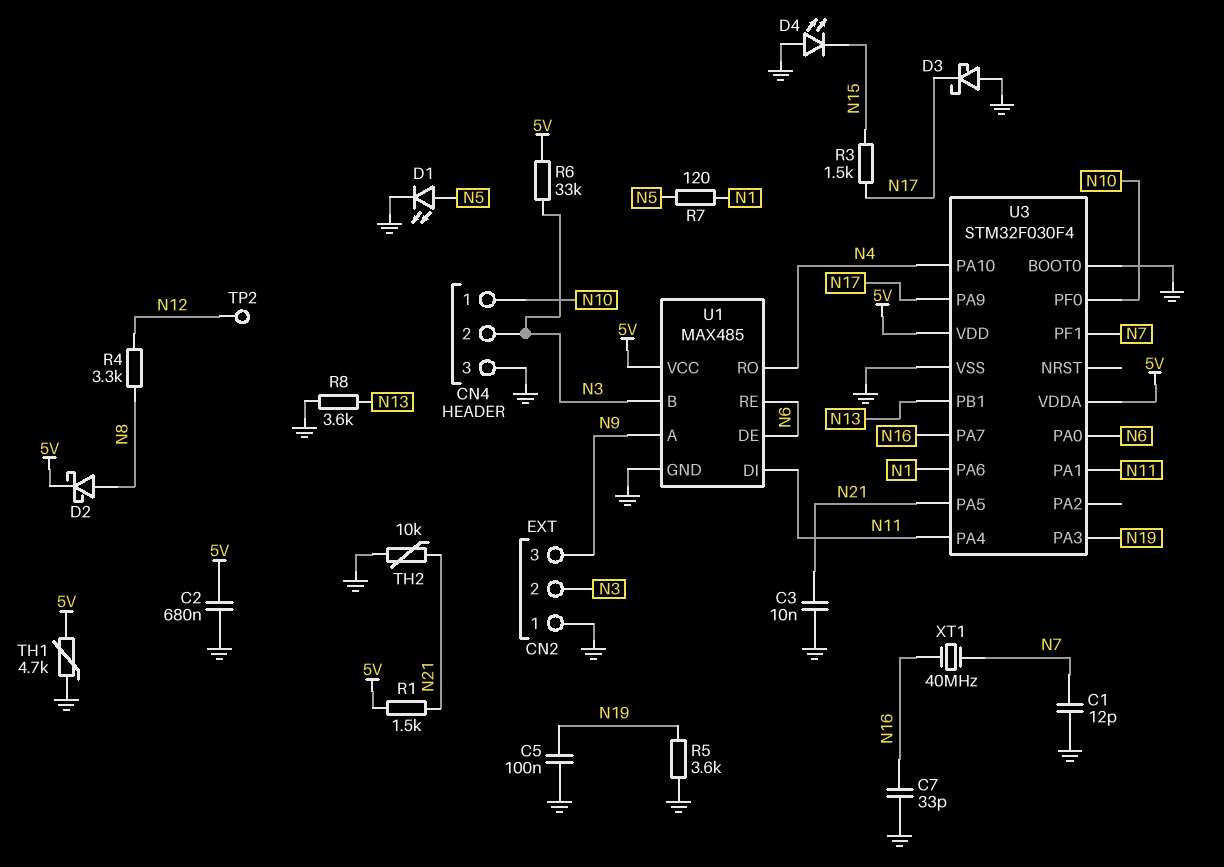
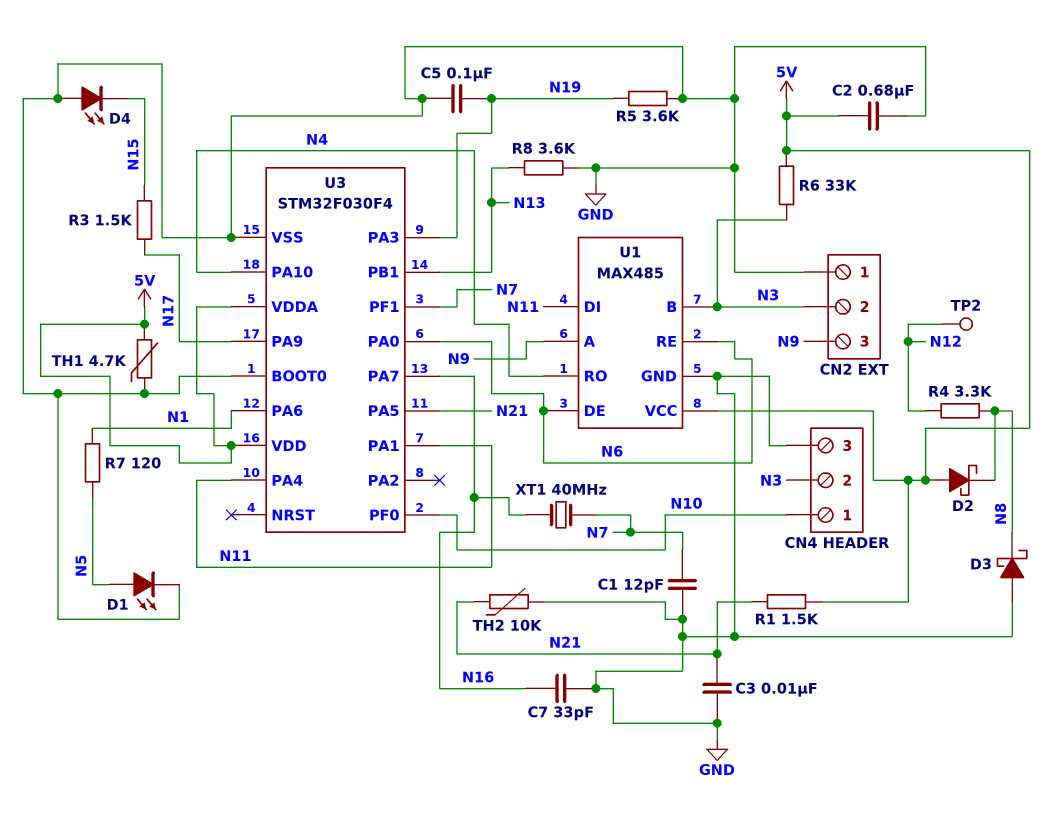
D2: schottky (A N8, K 5V) -> schottky (A 5V, K N8)
D3: schottky (A GND, K N17) -> schottky (A GND, K N8)

